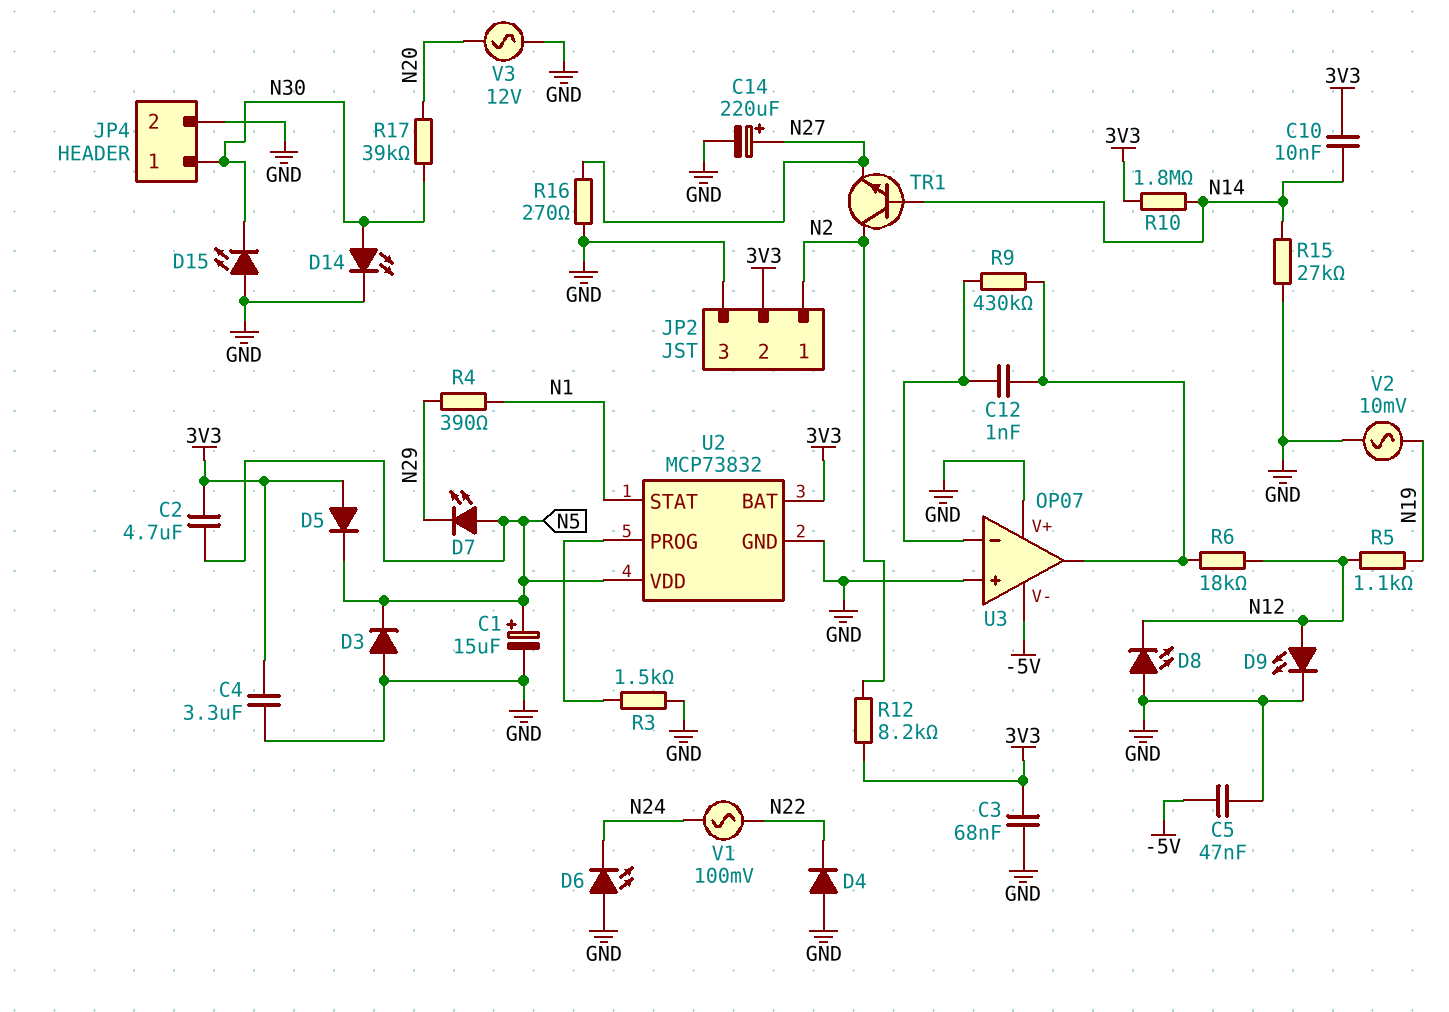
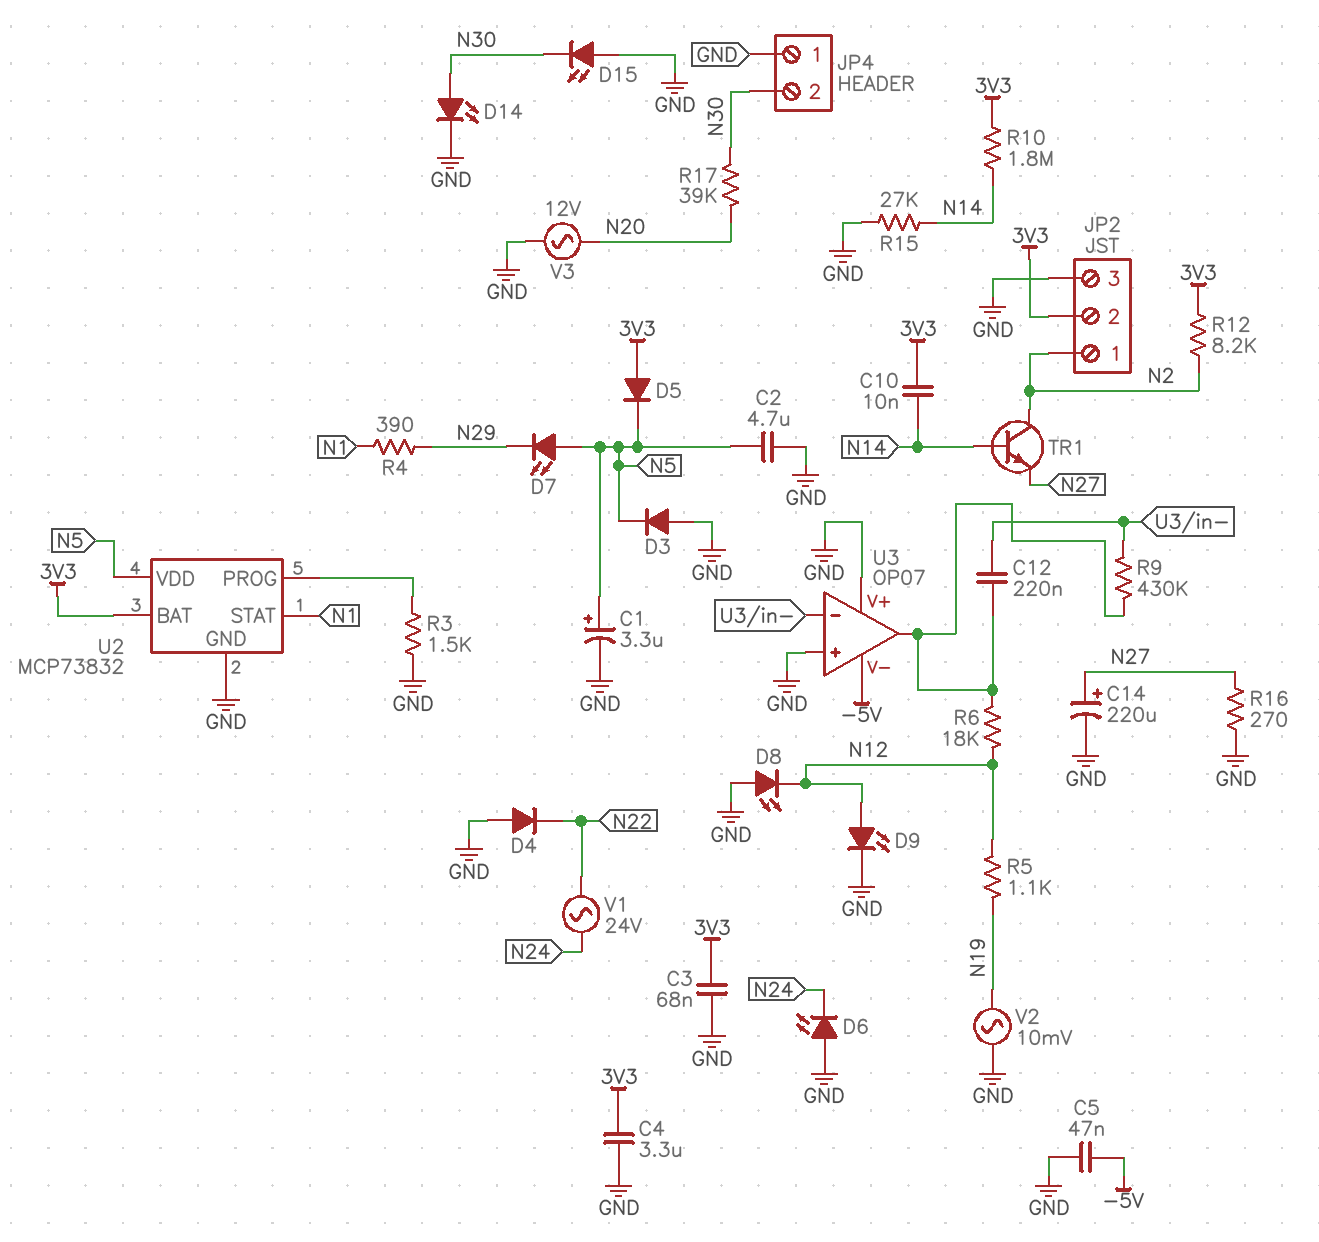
C1: 15uF (plus N5, minus GND) -> 3.3uF (plus N5, minus GND)
C2: 4.7uF (3V3, N5) -> 4.7uF (GND, N5)
C12: 1nF (U3/in-, U3/out) -> 220nF (U3/in-, U3/out)
JP4 pin 1: N30 -> GND
JP4 pin 2: GND -> N30
V1: AC 100mV (N22, N24) -> AC 24V (N22, N24)

